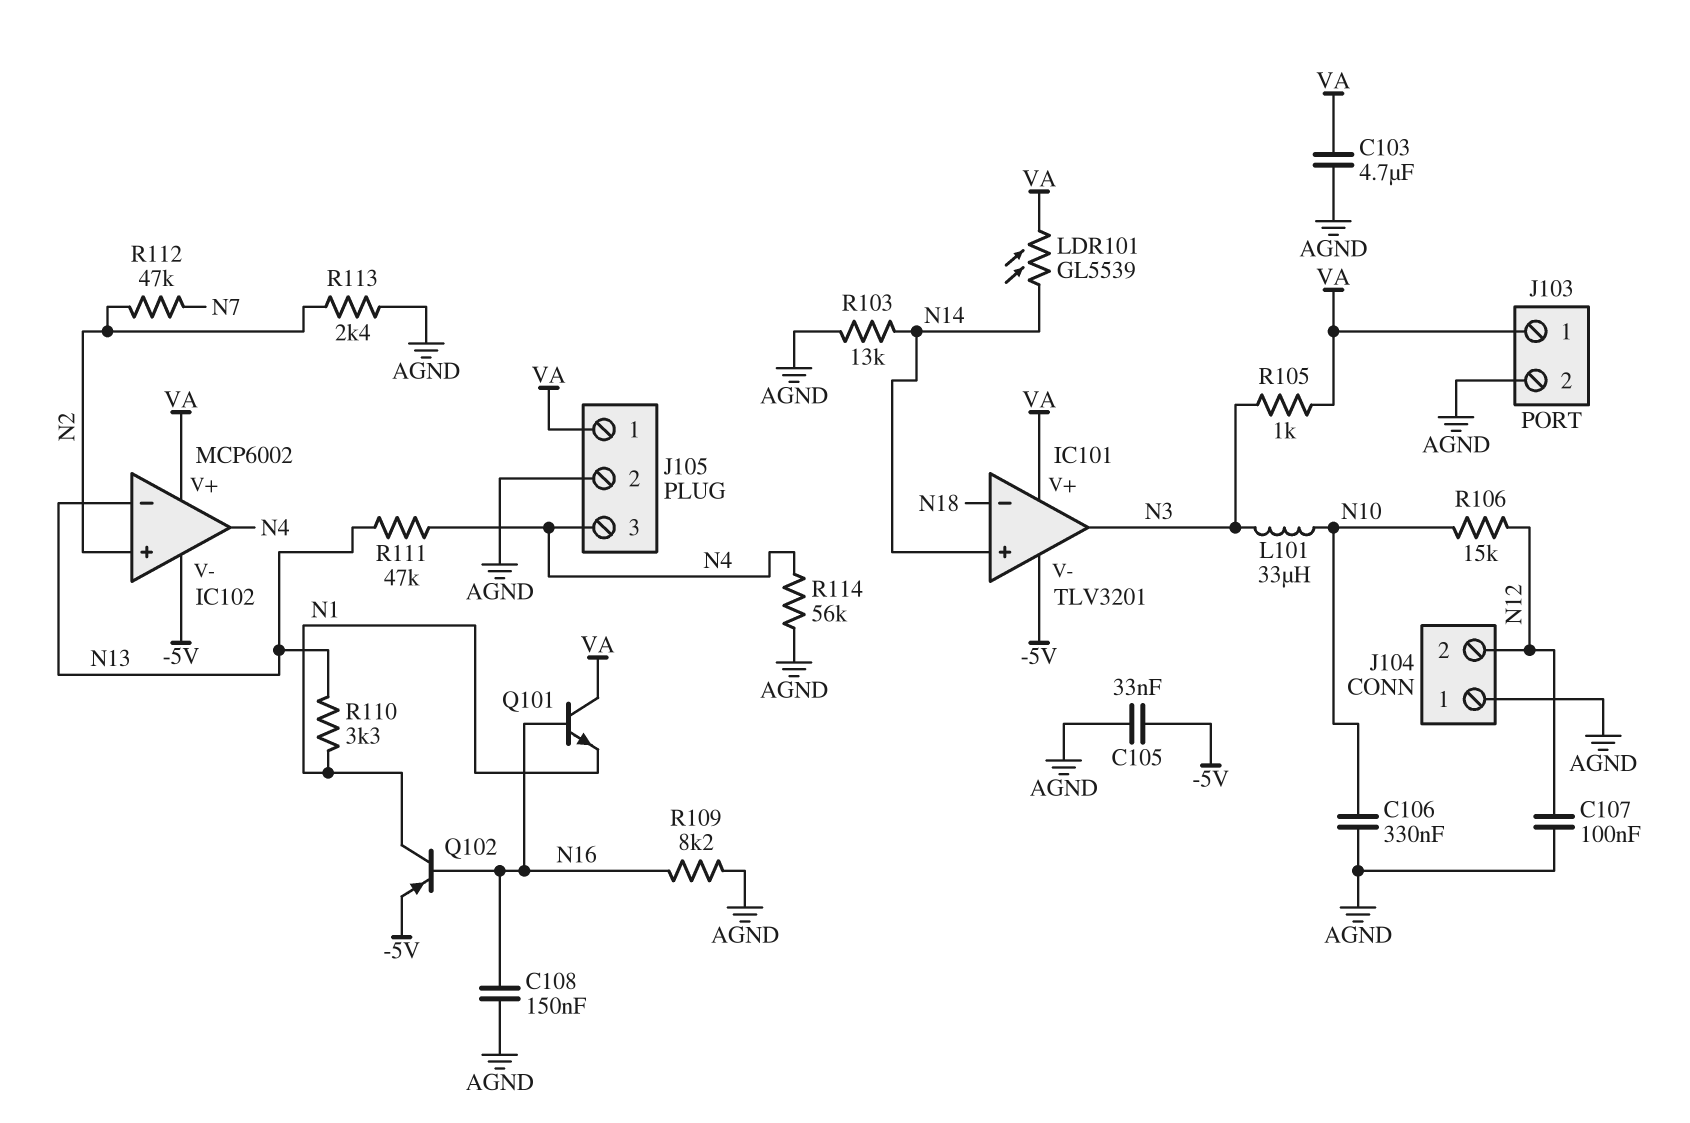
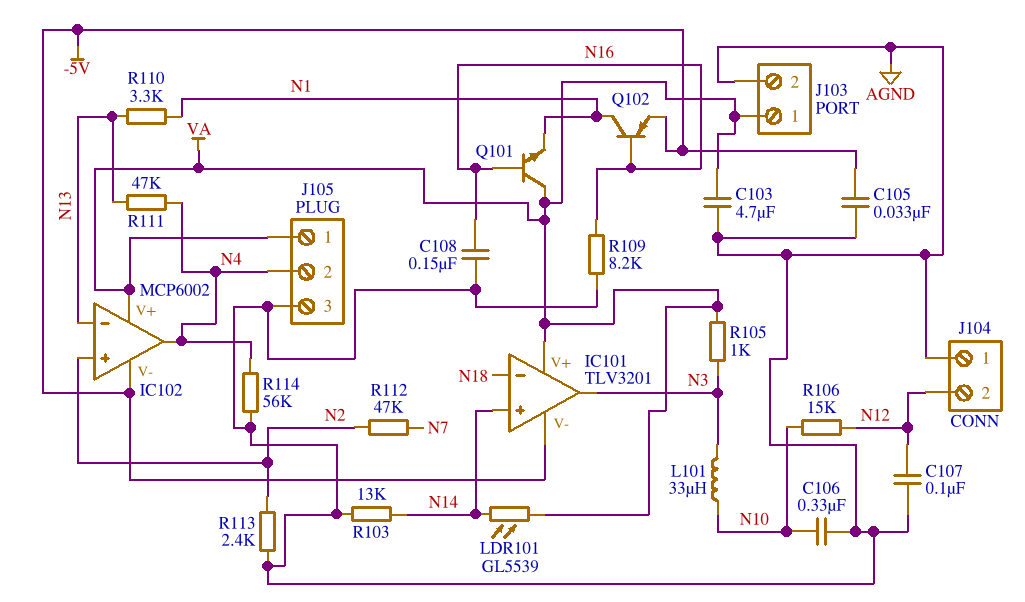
J105 pin 2: AGND -> N4
J105 pin 3: N4 -> AGND

